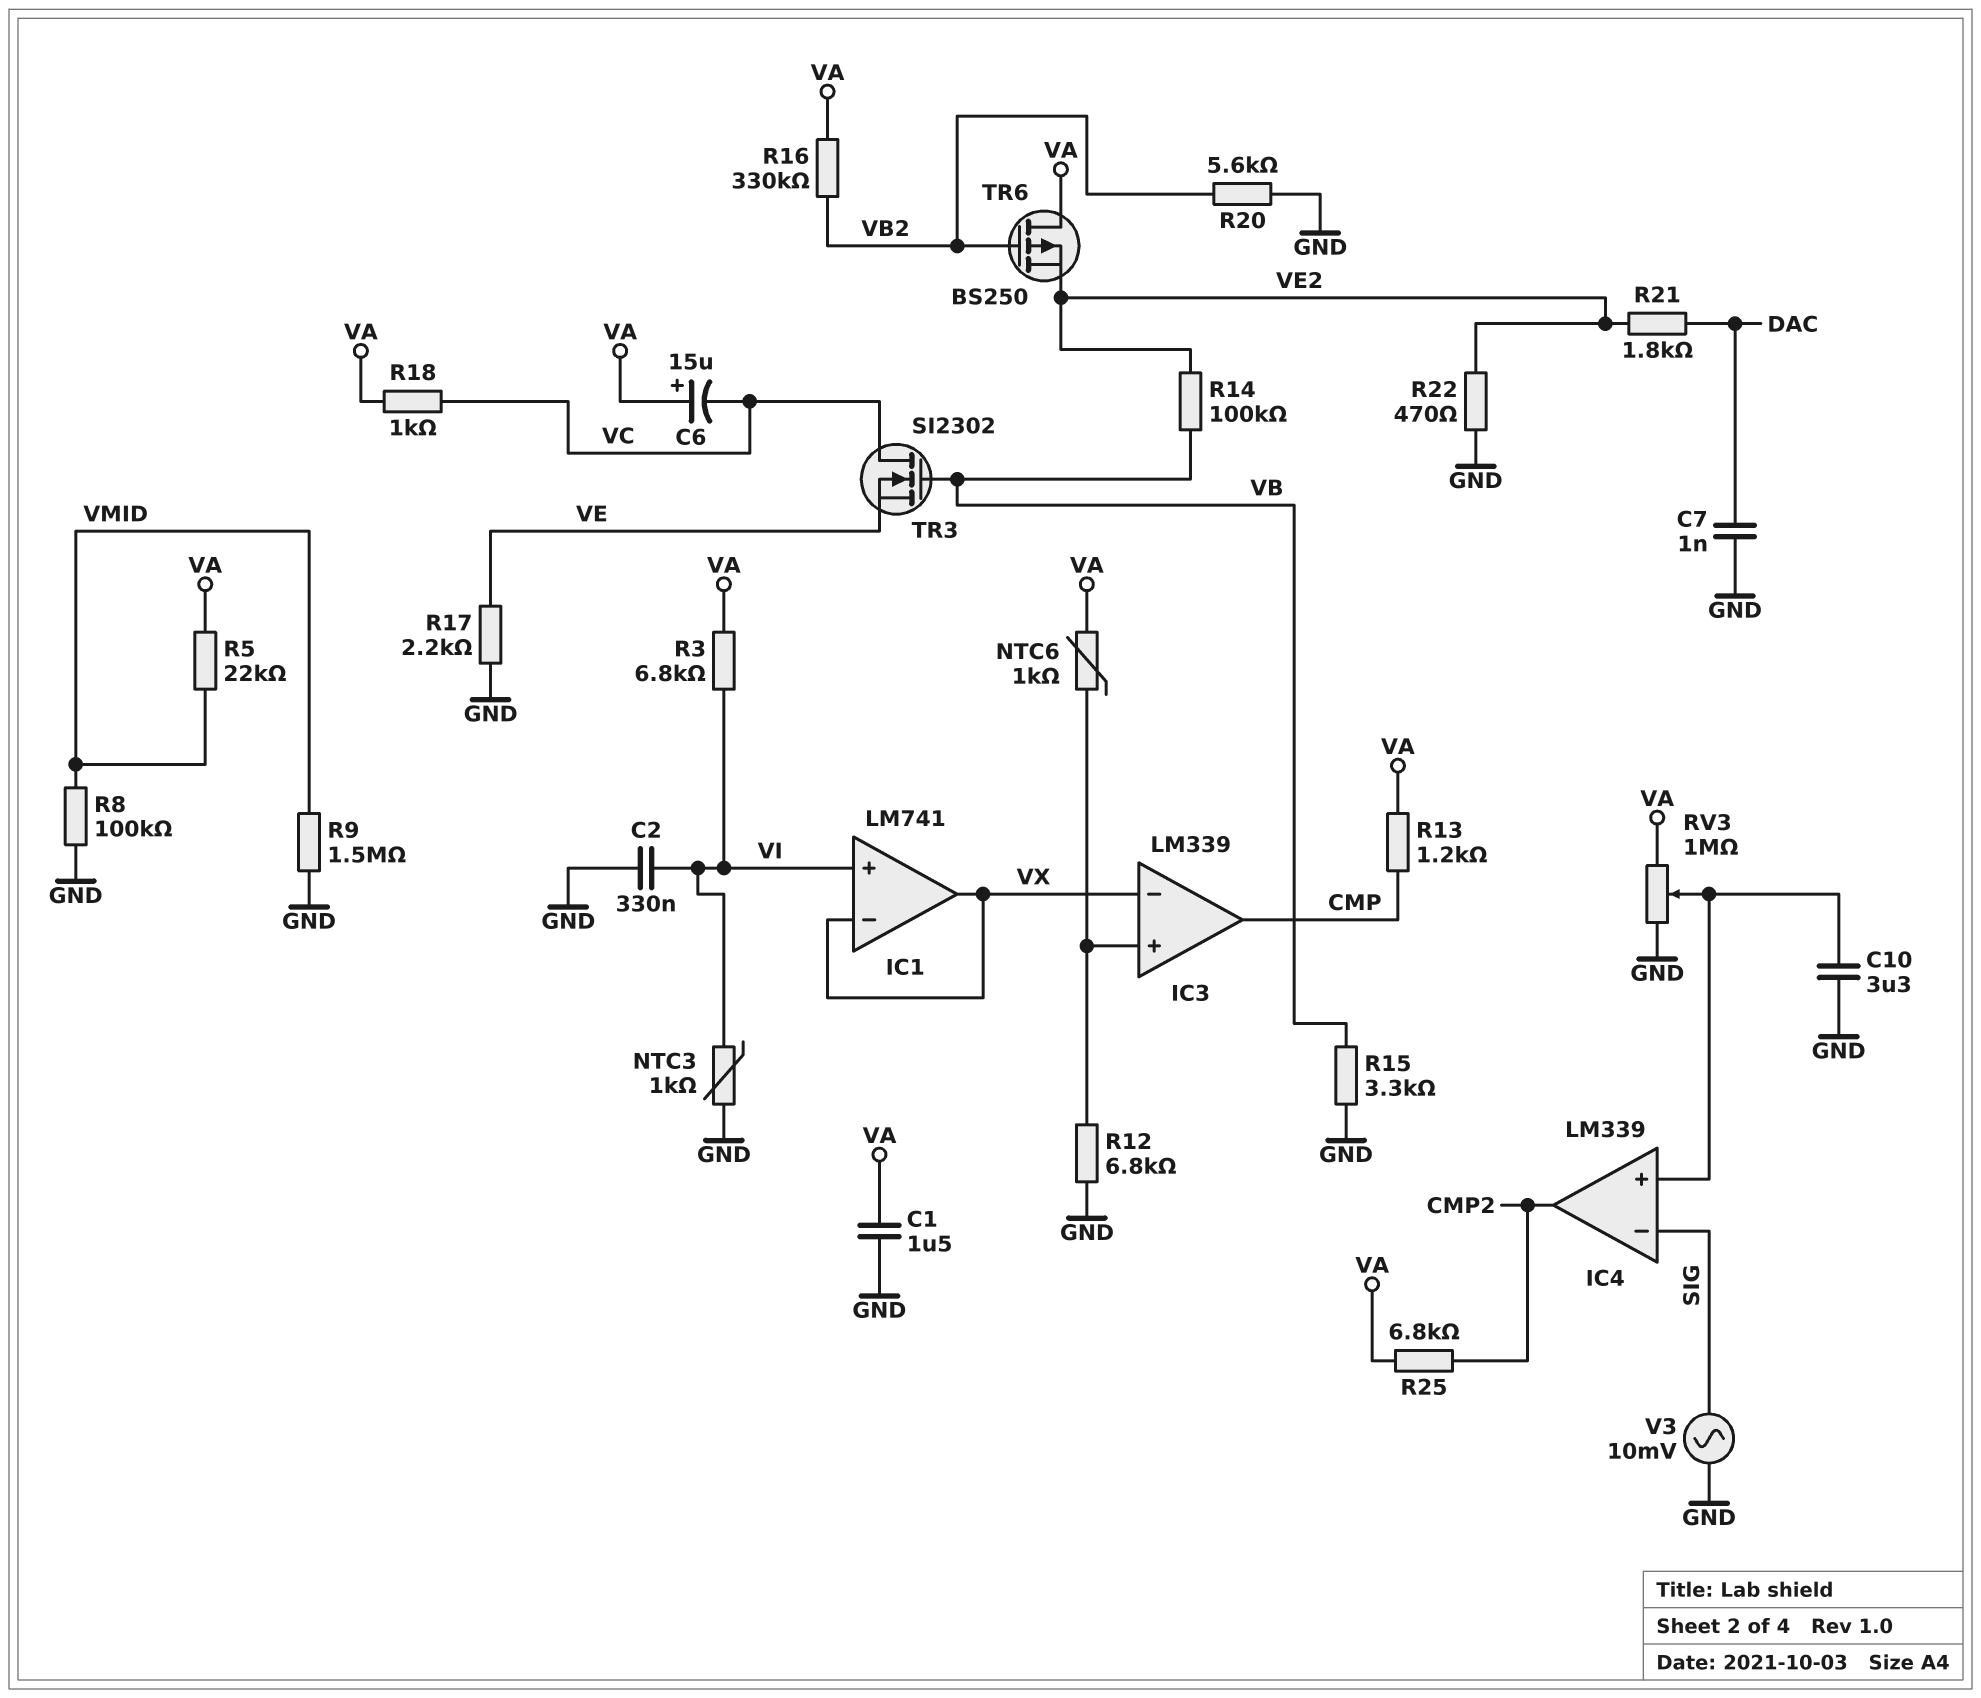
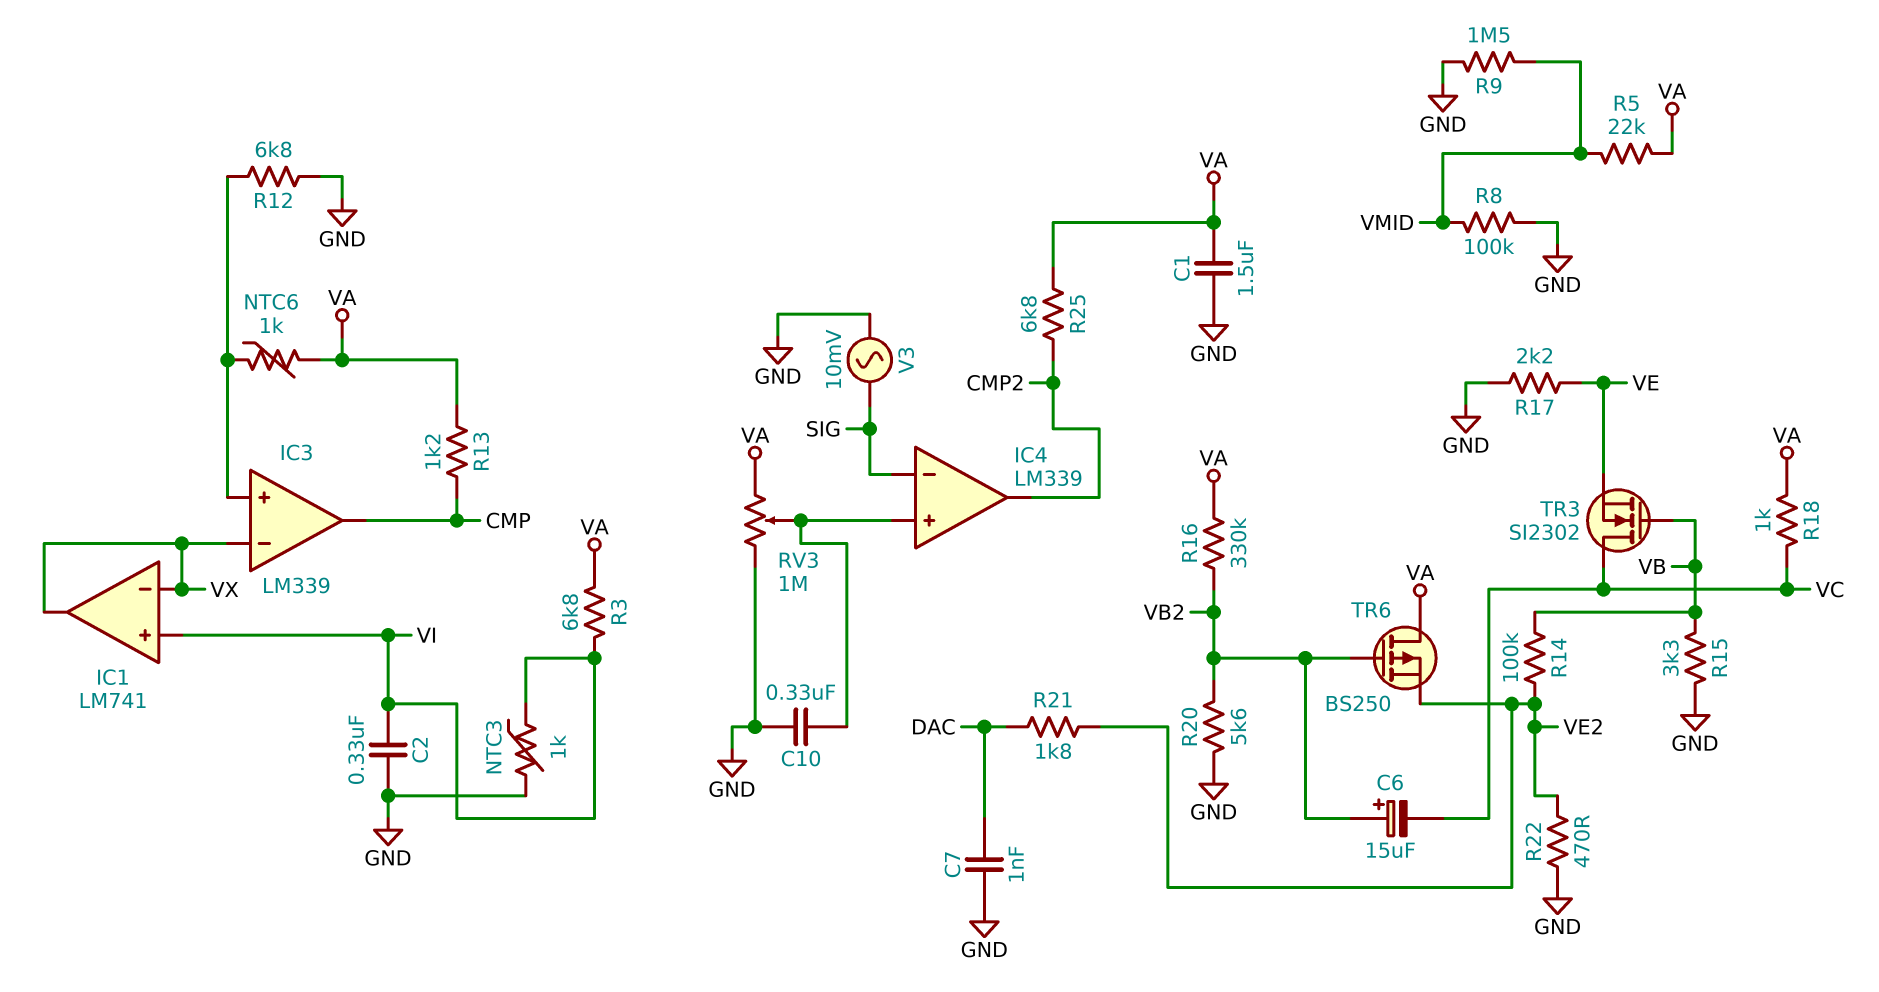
C6: 15uF (plus VA, minus VC) -> 15uF (plus VB2, minus VC)
C10: 3.3uF (GND, IC4/in+) -> 330nF (GND, IC4/in+)

